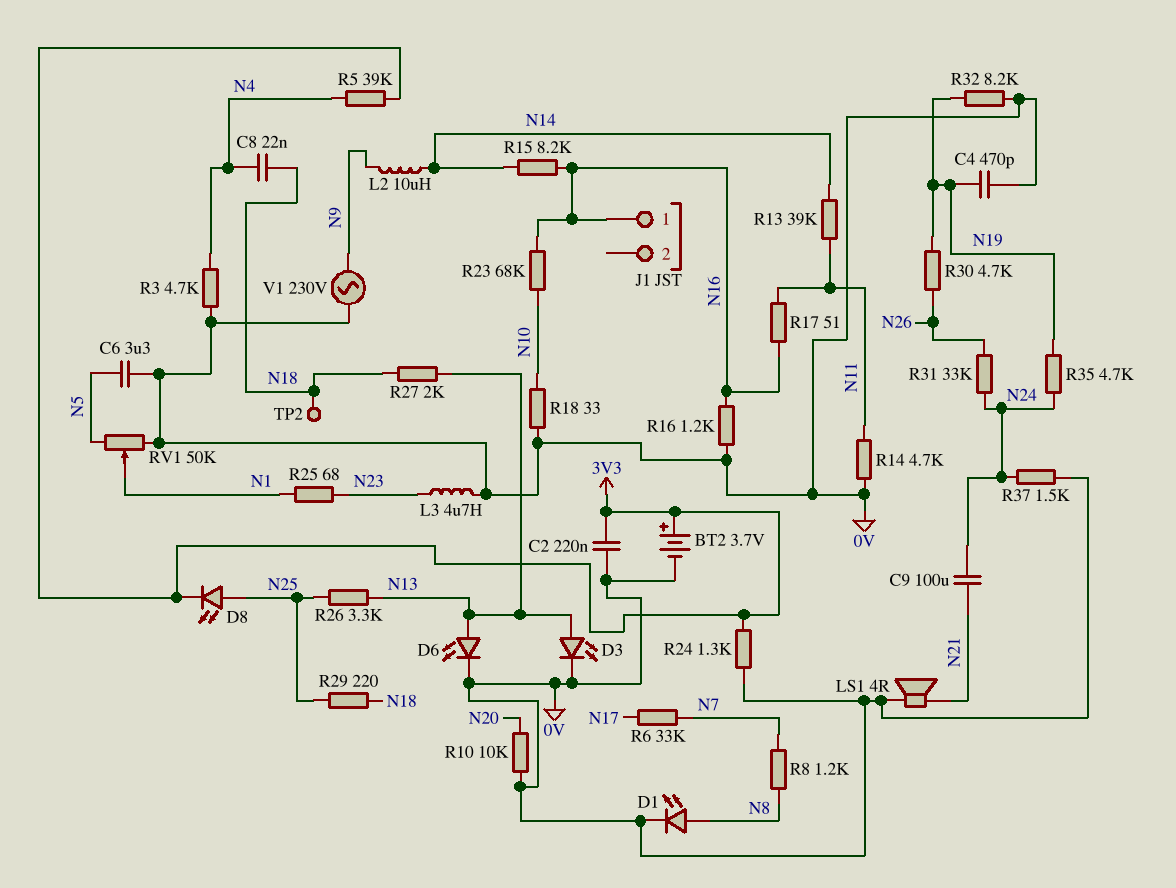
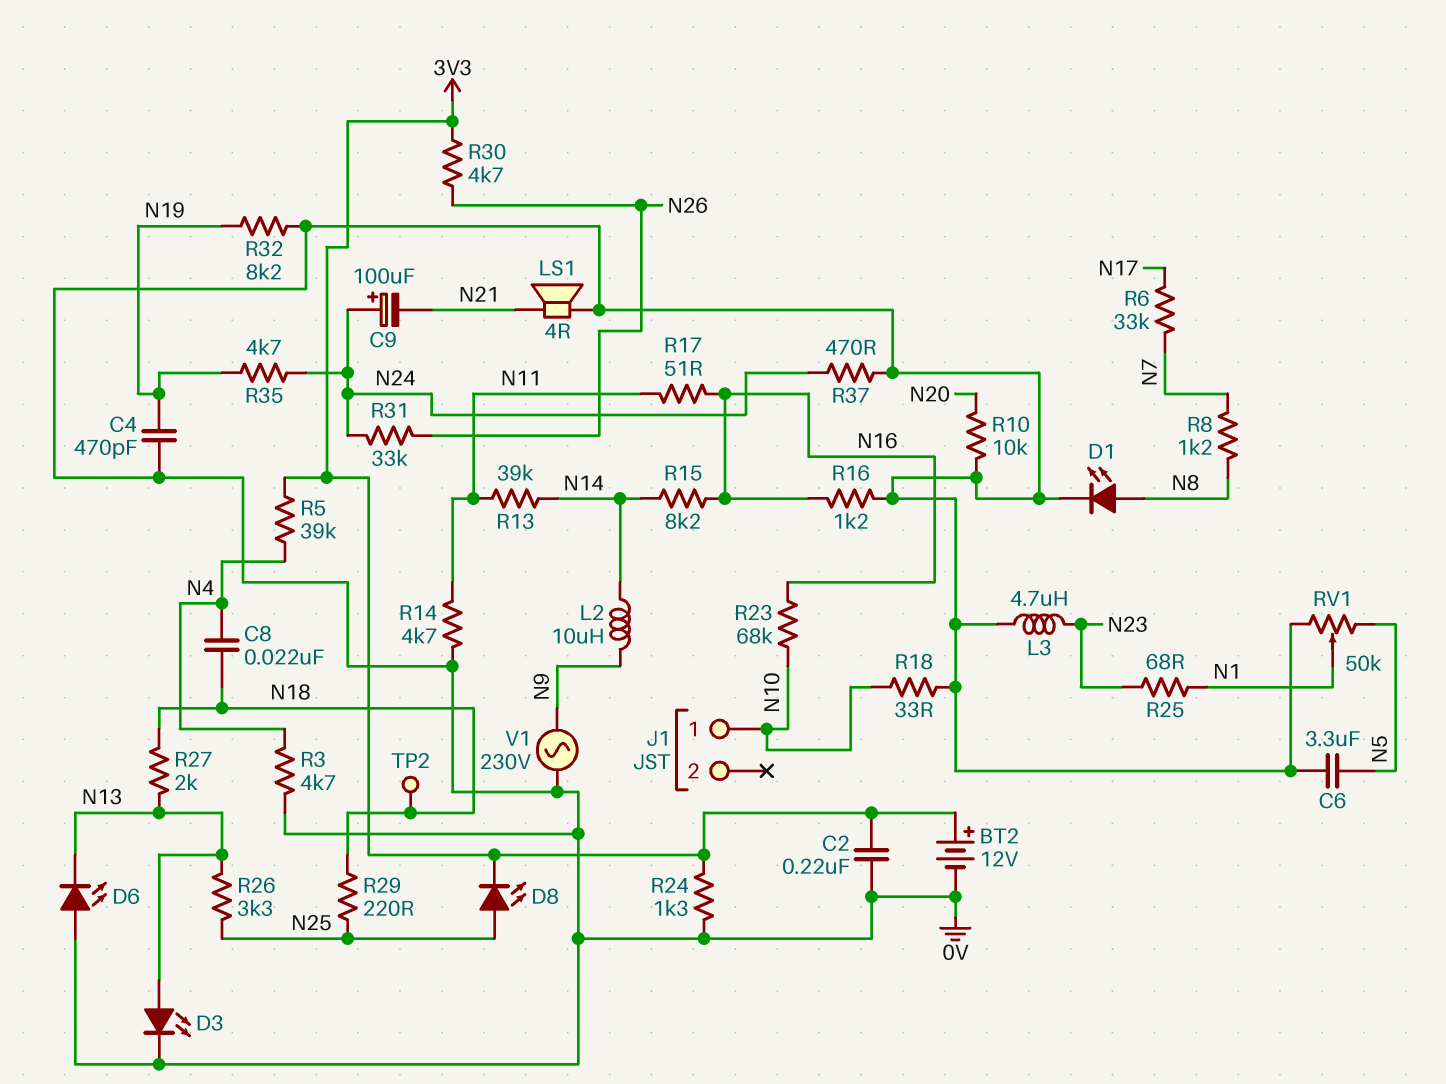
BT2: 3.7V (plus 3V3, minus 0V) -> 12V (plus 3V3, minus 0V)
C9: 100uF (N21, N24) -> 100uF (plus N24, minus N21)
D6: LED (A N13, K 0V) -> LED (A 0V, K N13)
J1 pin 1: N16 -> N10
R30: 4.7k (N19, N26) -> 4.7k (3V3, N26)
R37: 1.5k (0V, N24) -> 470 (0V, N24)

